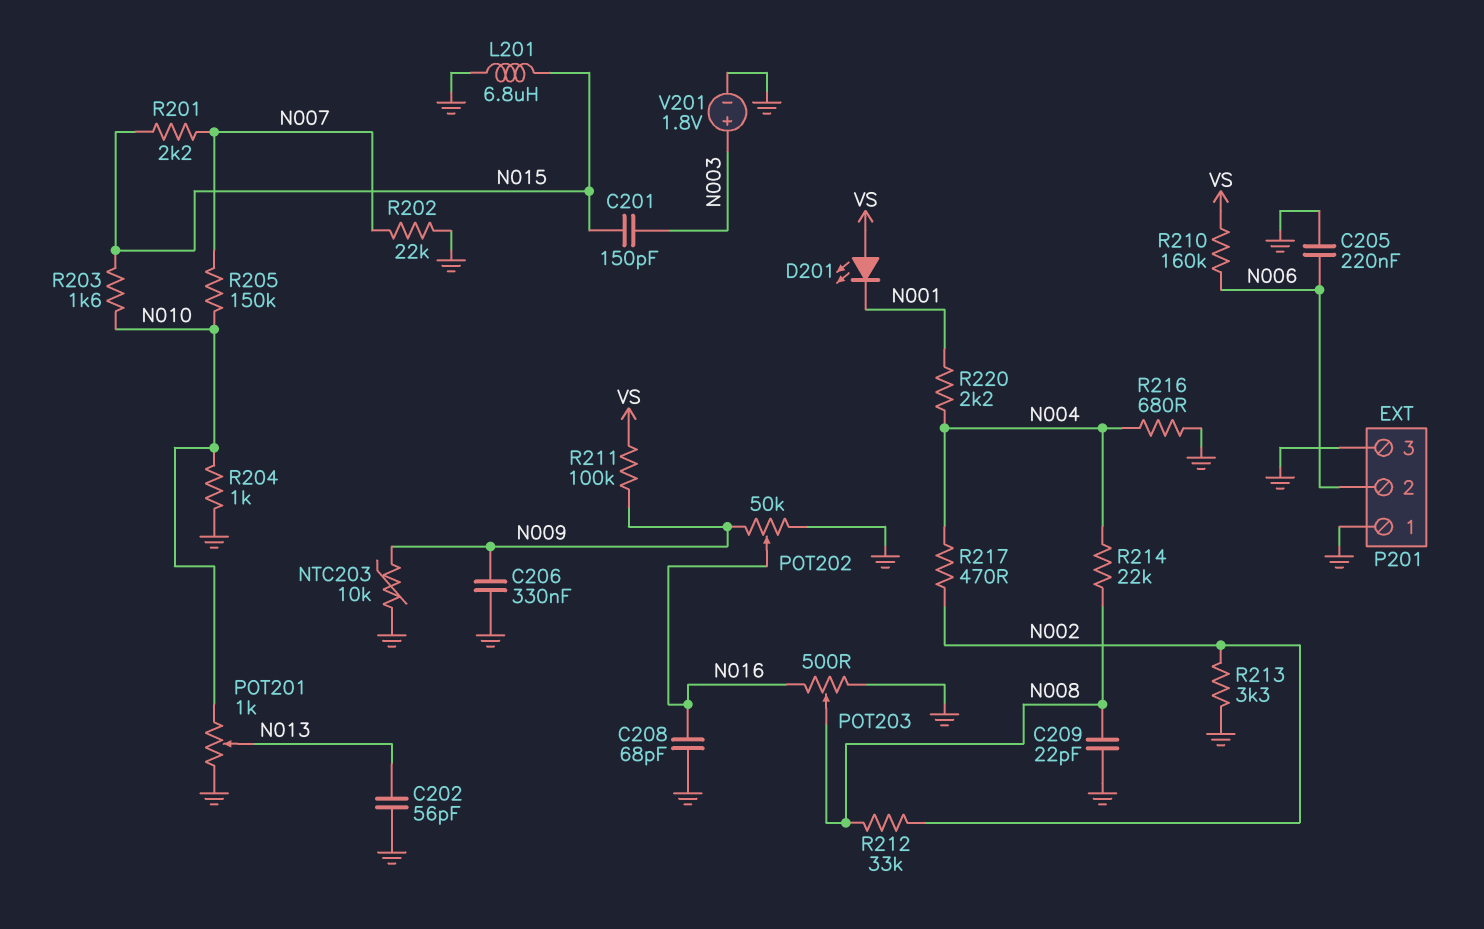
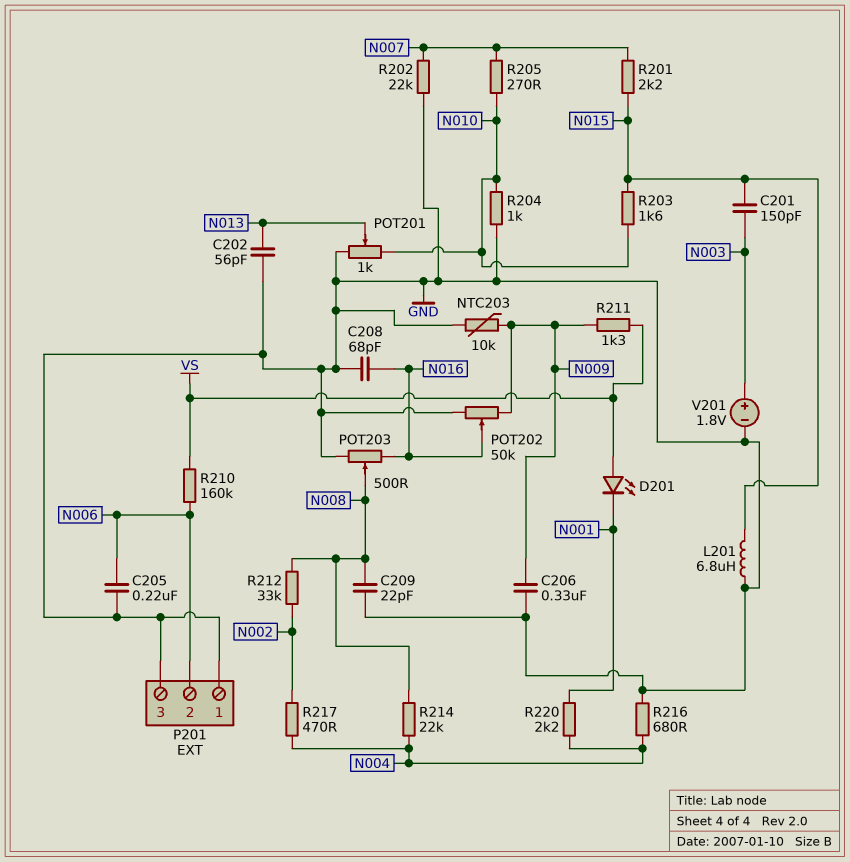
R205: 150k (N007, N010) -> 270 (N007, N010)
R211: 100k (N009, VS) -> 1.3k (N009, VS)
R213: 3.3k (GND, N002) -> none

